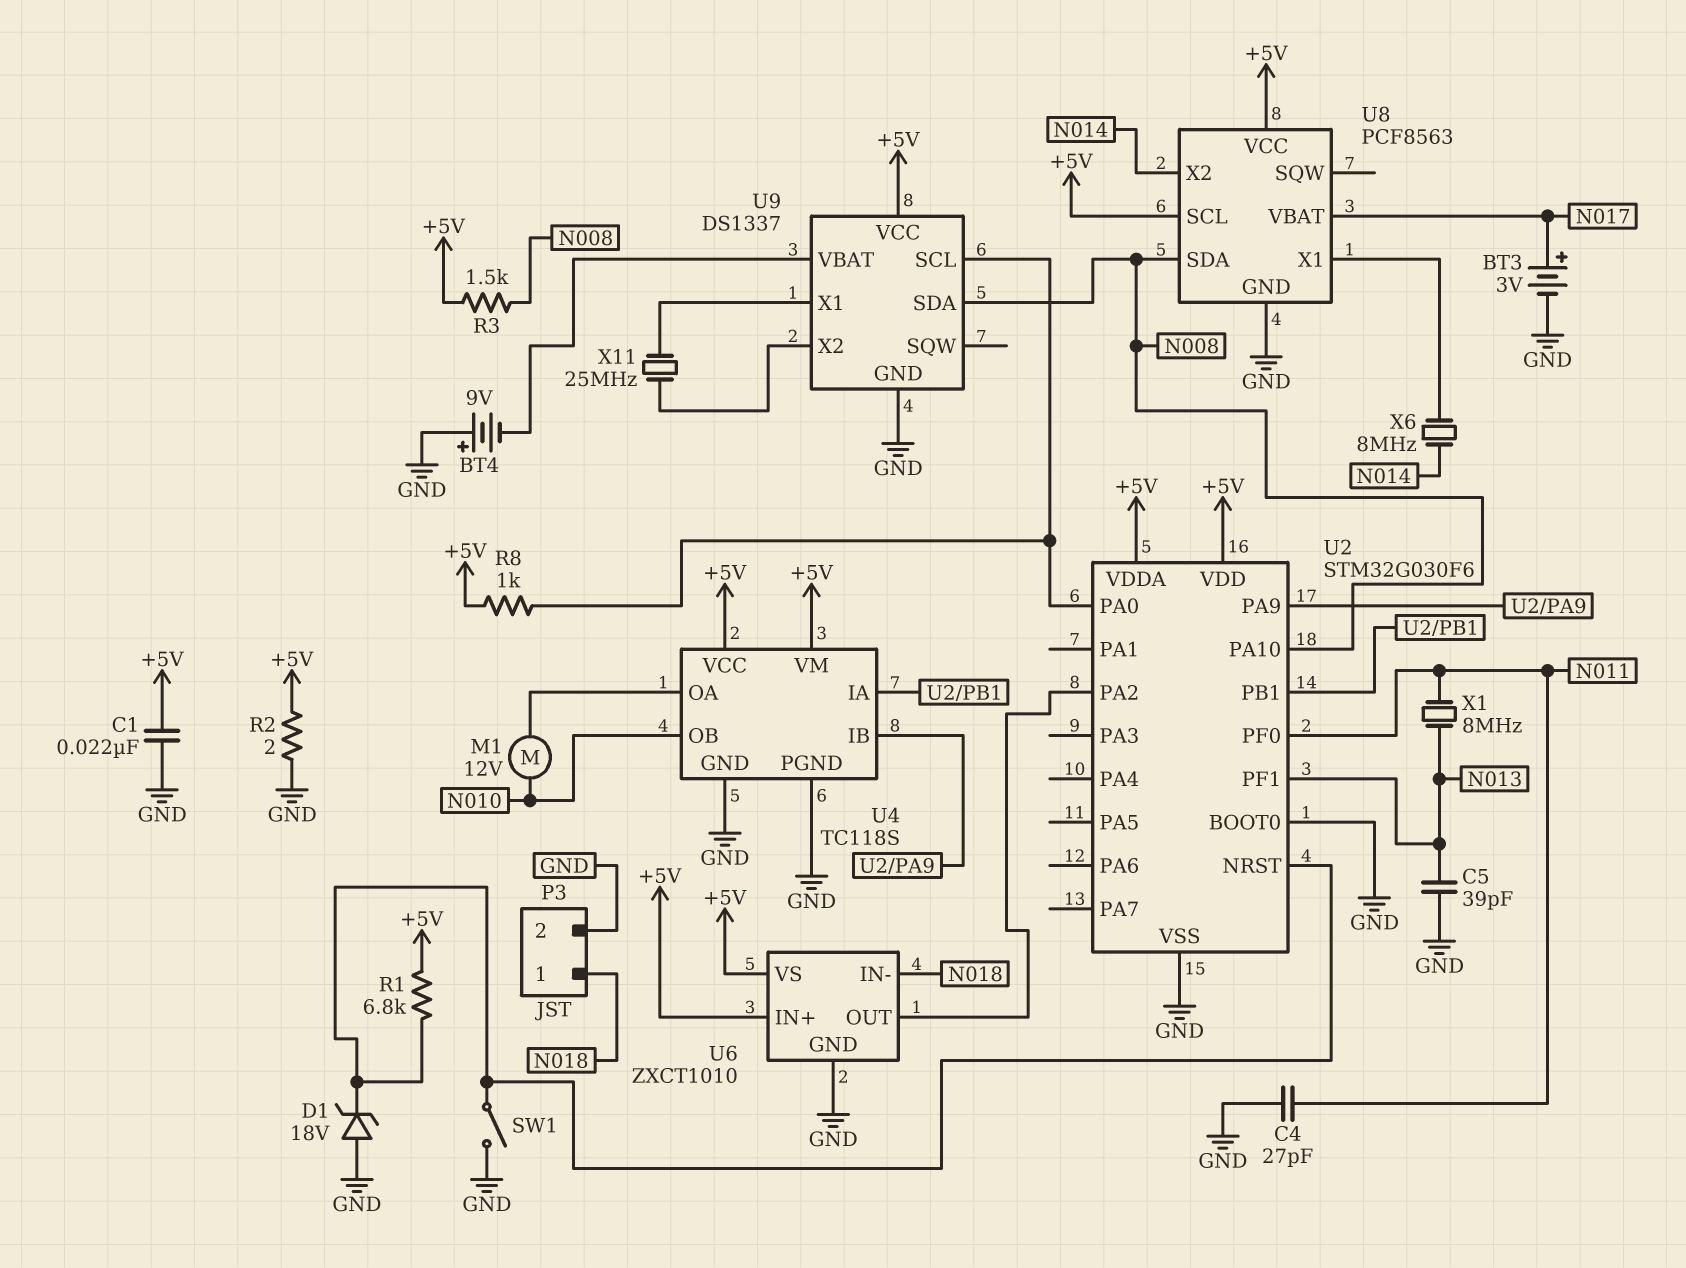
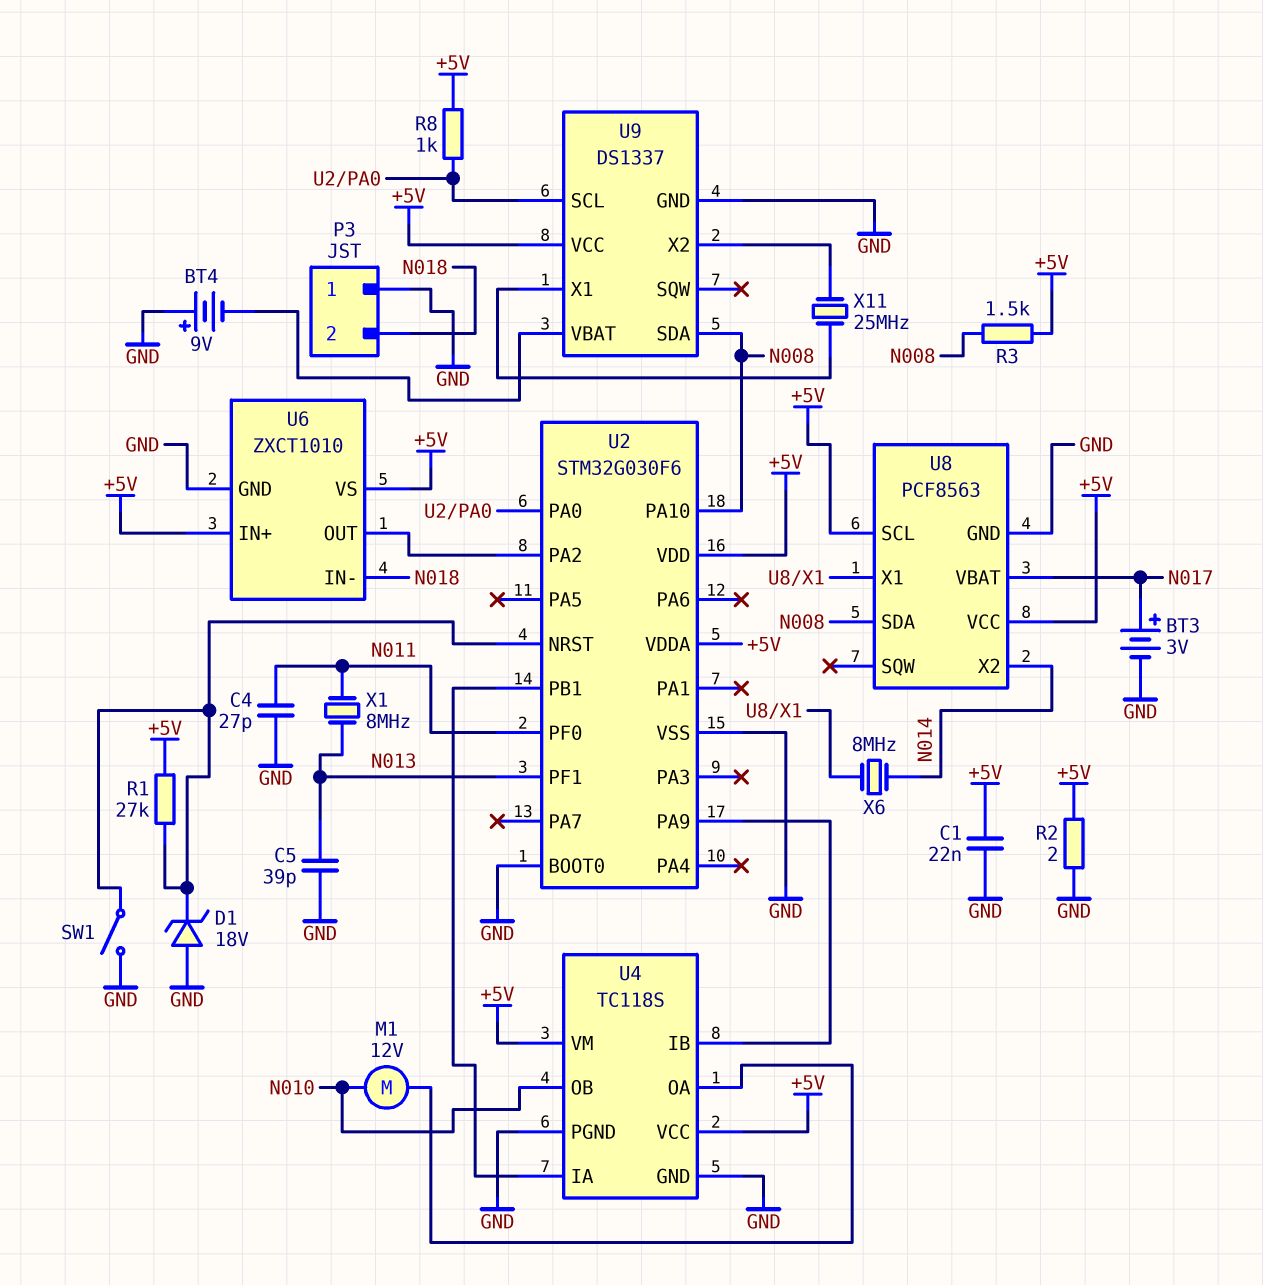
P3 pin 1: N018 -> GND
P3 pin 2: GND -> N018
R1: 6.8k (+5V, U2/NRST) -> 27k (+5V, U2/NRST)

